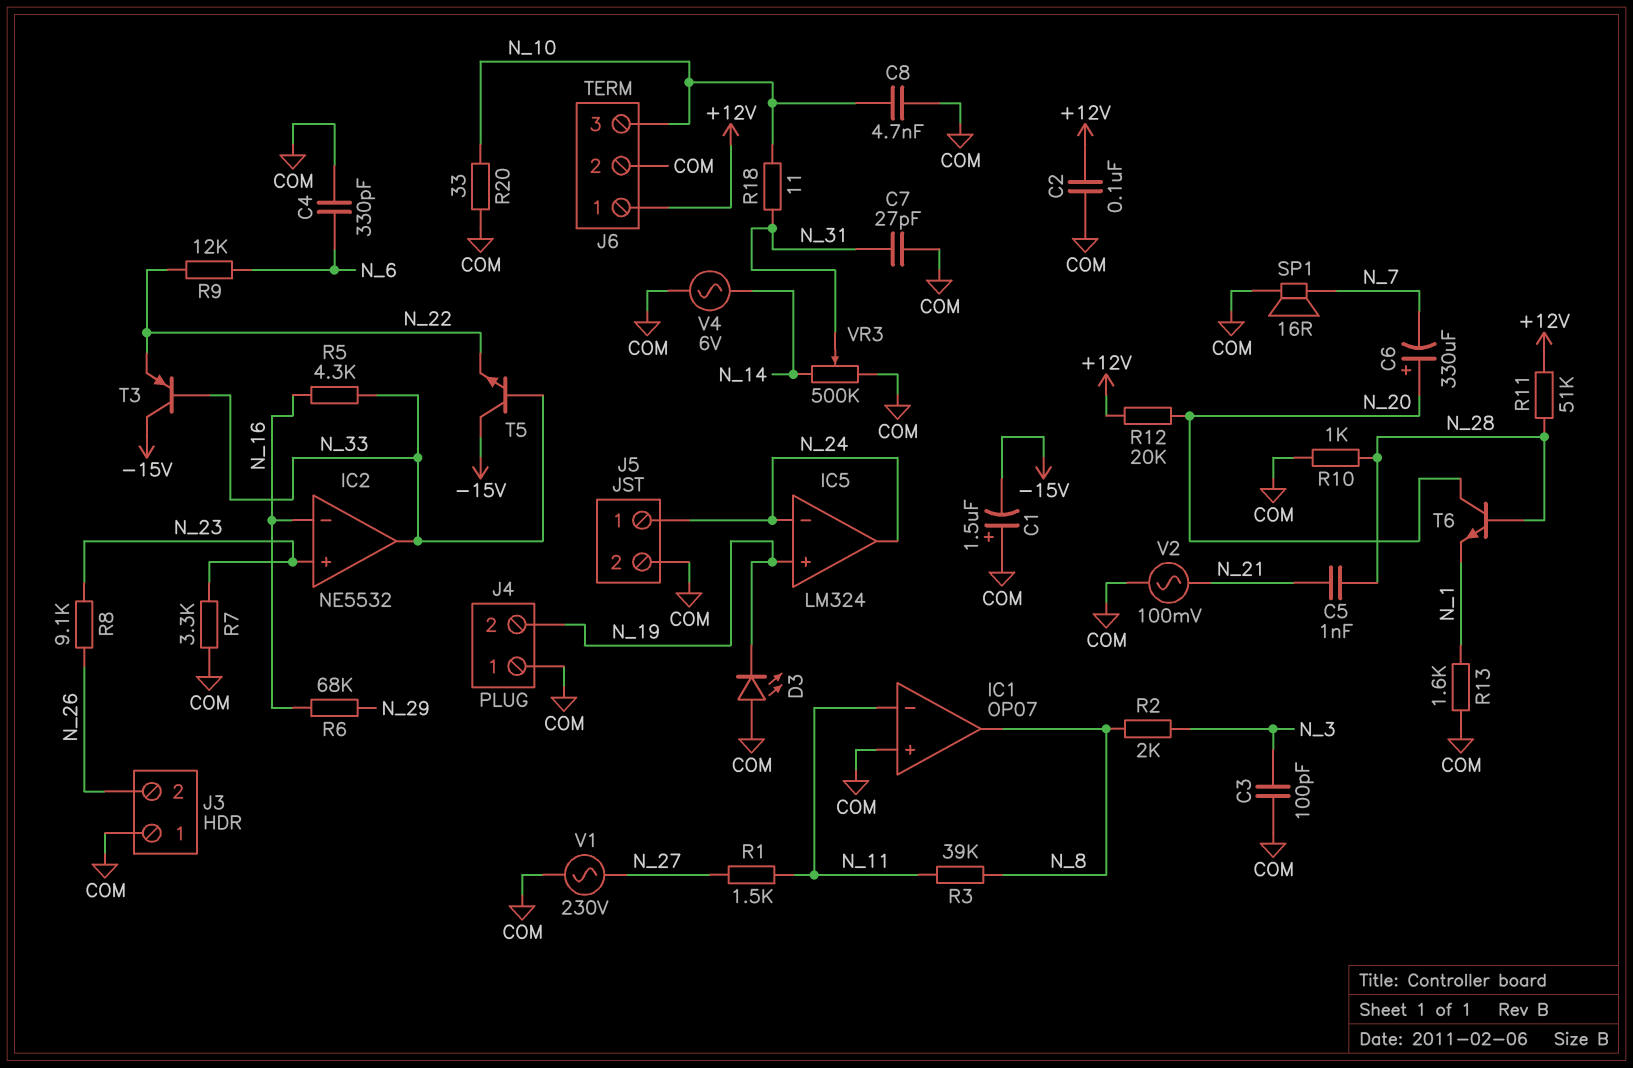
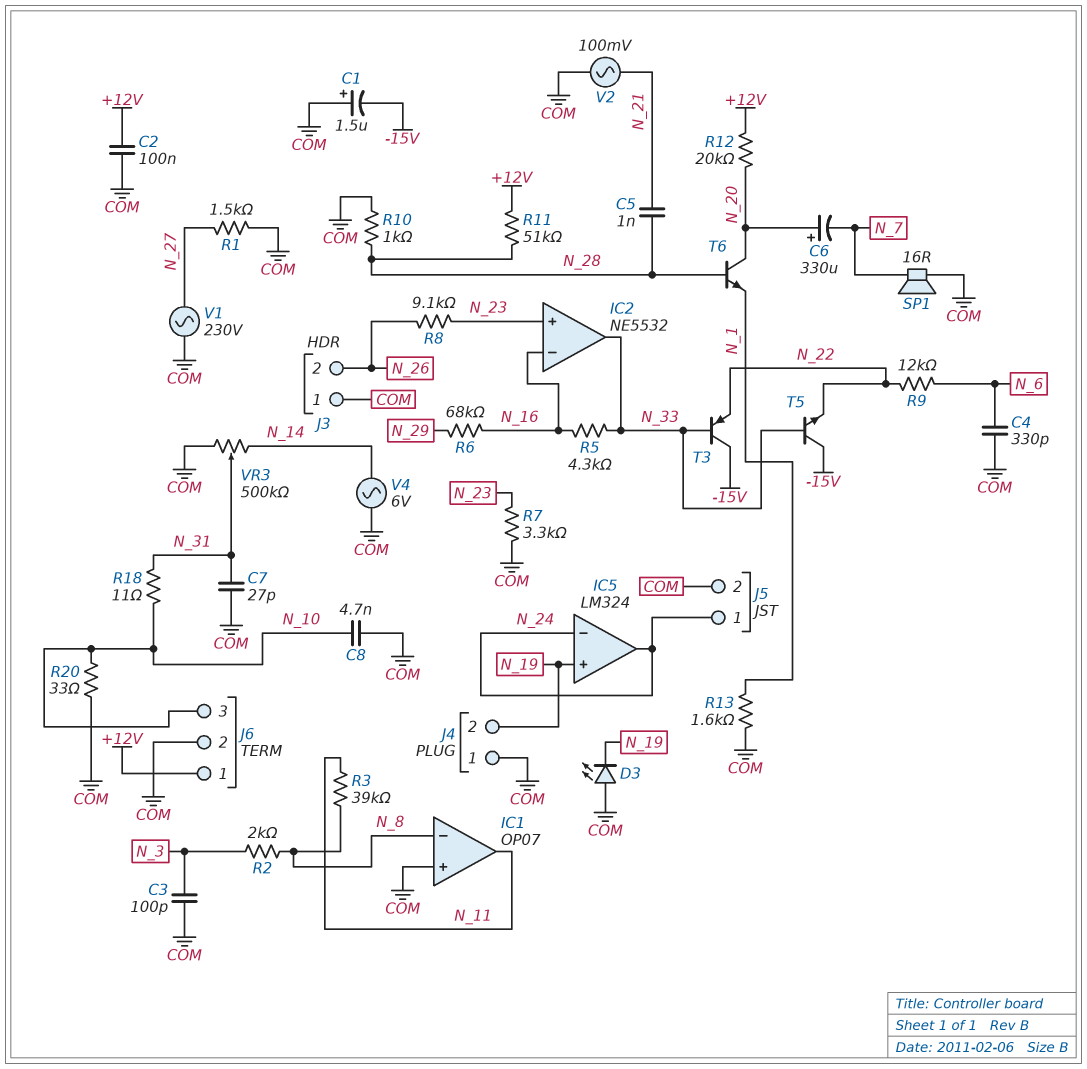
IC1 pin in-: N_11 -> N_8
IC1 pin out: N_8 -> N_11
R1: 1.5k (N_11, N_27) -> 1.5k (COM, N_27)

